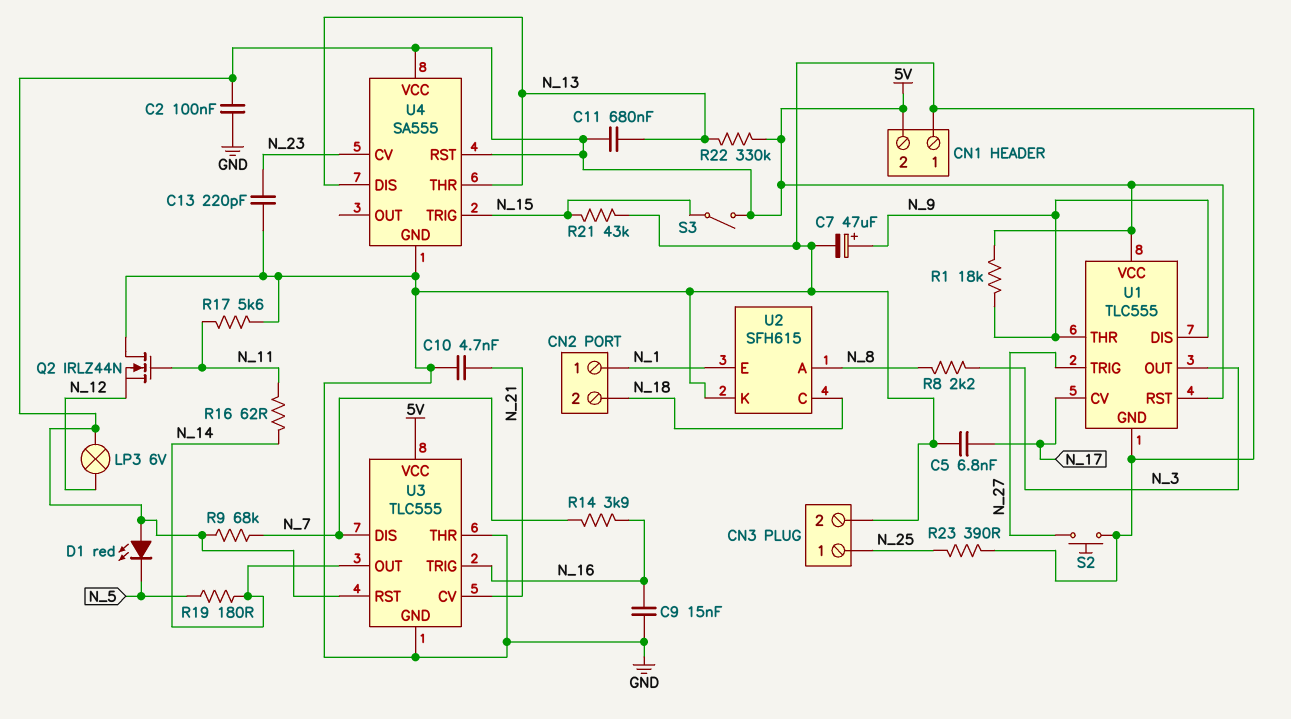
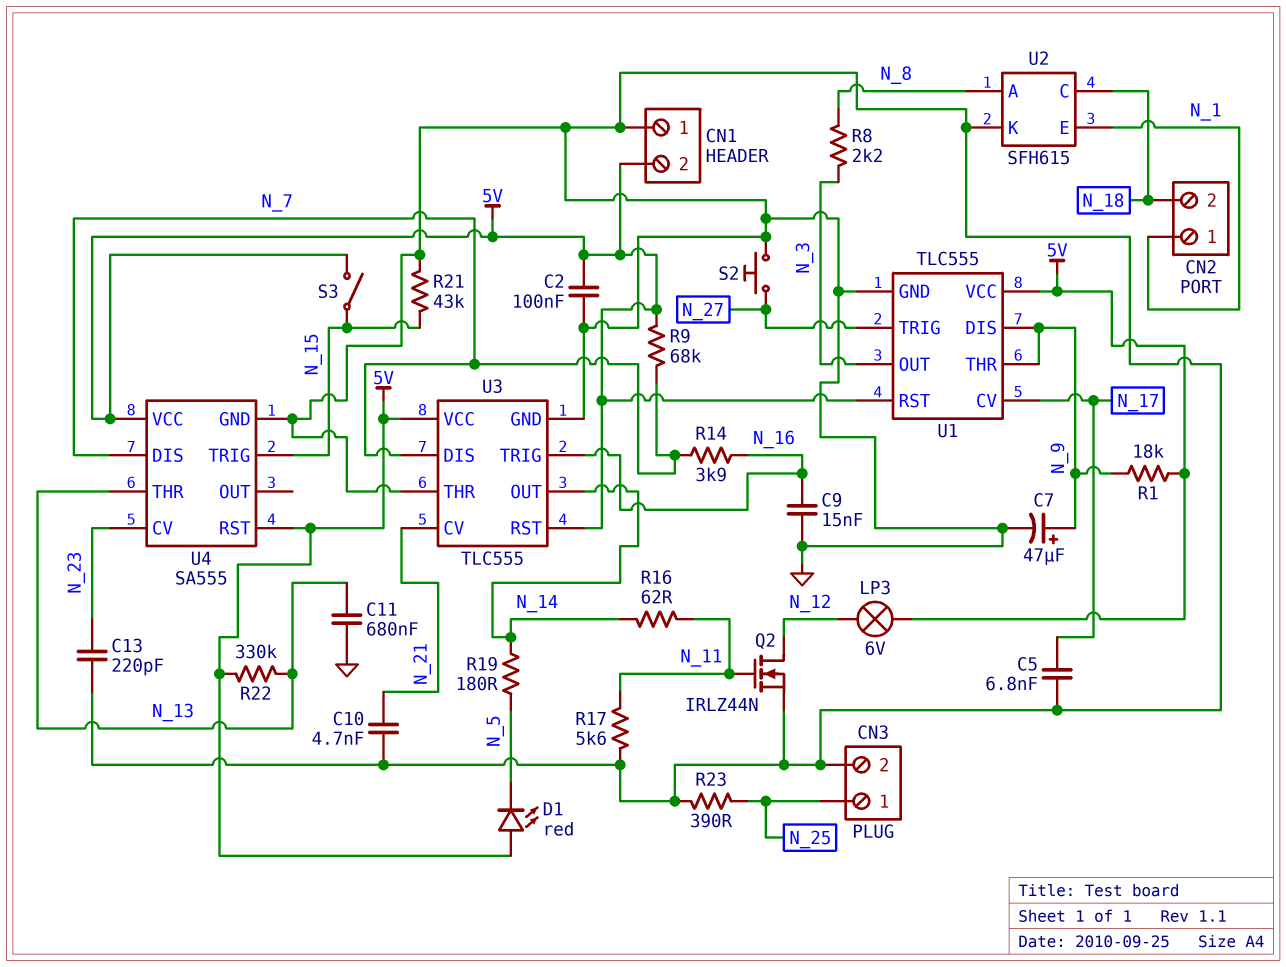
C11: 680nF (5V, N_13) -> 680nF (GND, N_13)
Q2: NMOS IRLZ44N (G N_11, D GND, S N_12) -> NMOS IRLZ44N (G N_11, D N_12, S GND)
U4 pin DIS: N_13 -> N_7

